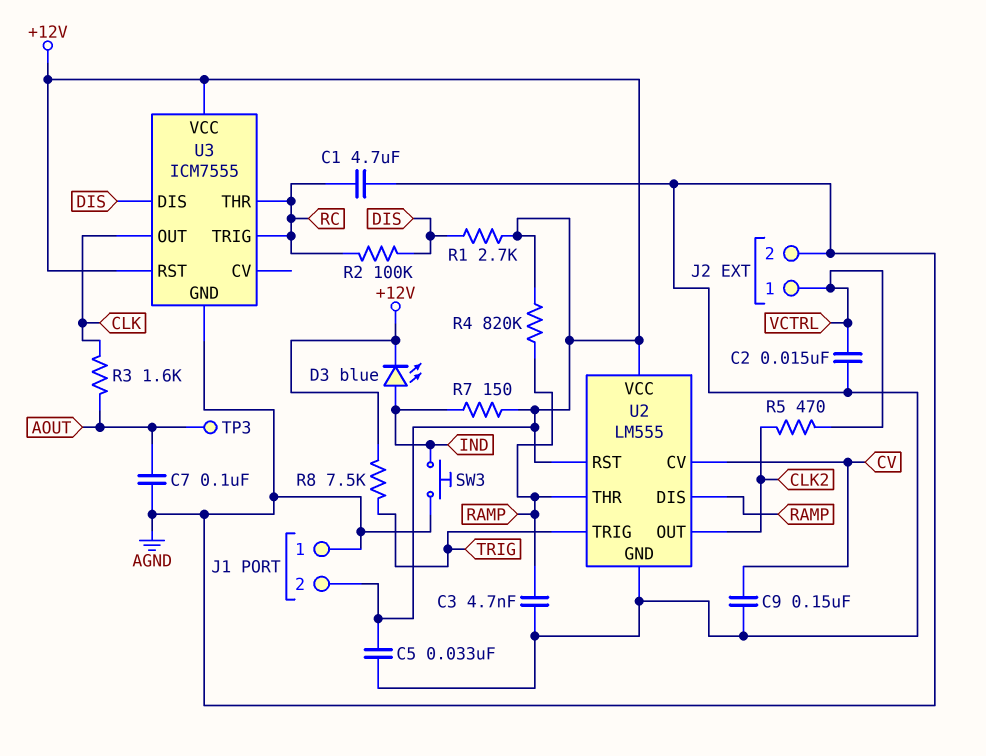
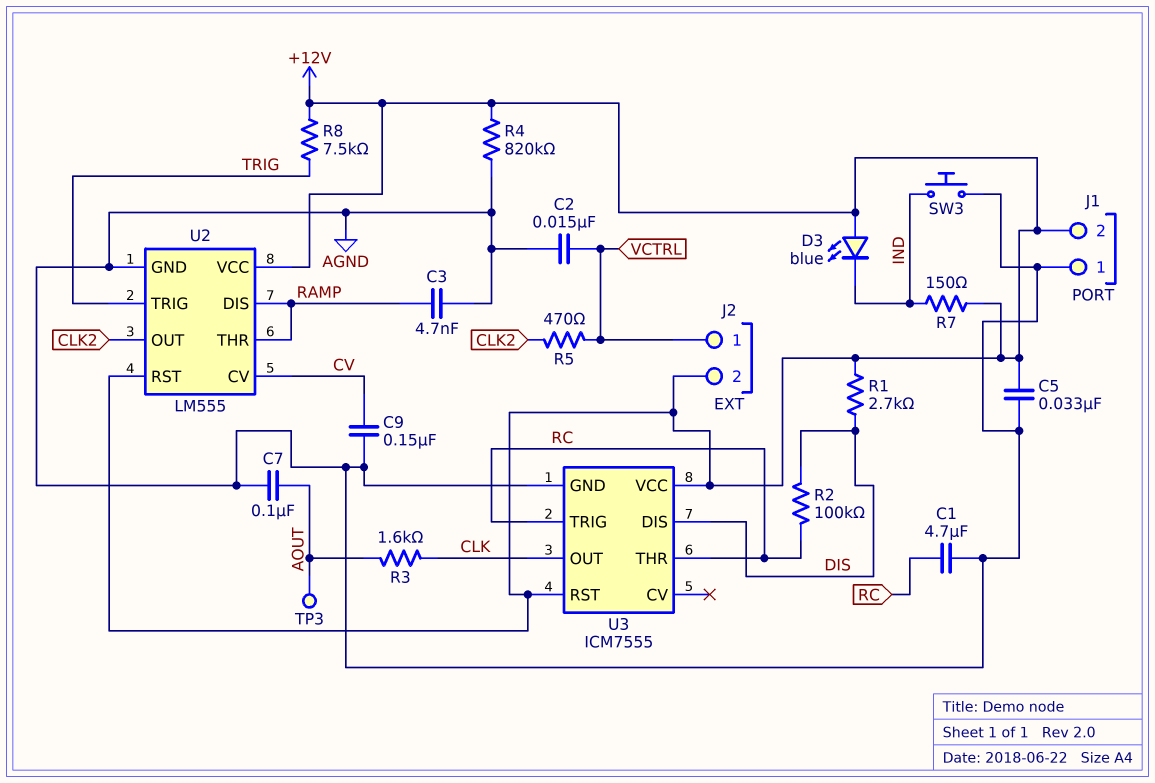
D3: LED blue (A IND, K +12V) -> LED blue (A +12V, K IND)
J2 pin 2: AGND -> +12V
R4: 820k (+12V, RAMP) -> 820k (+12V, AGND)

